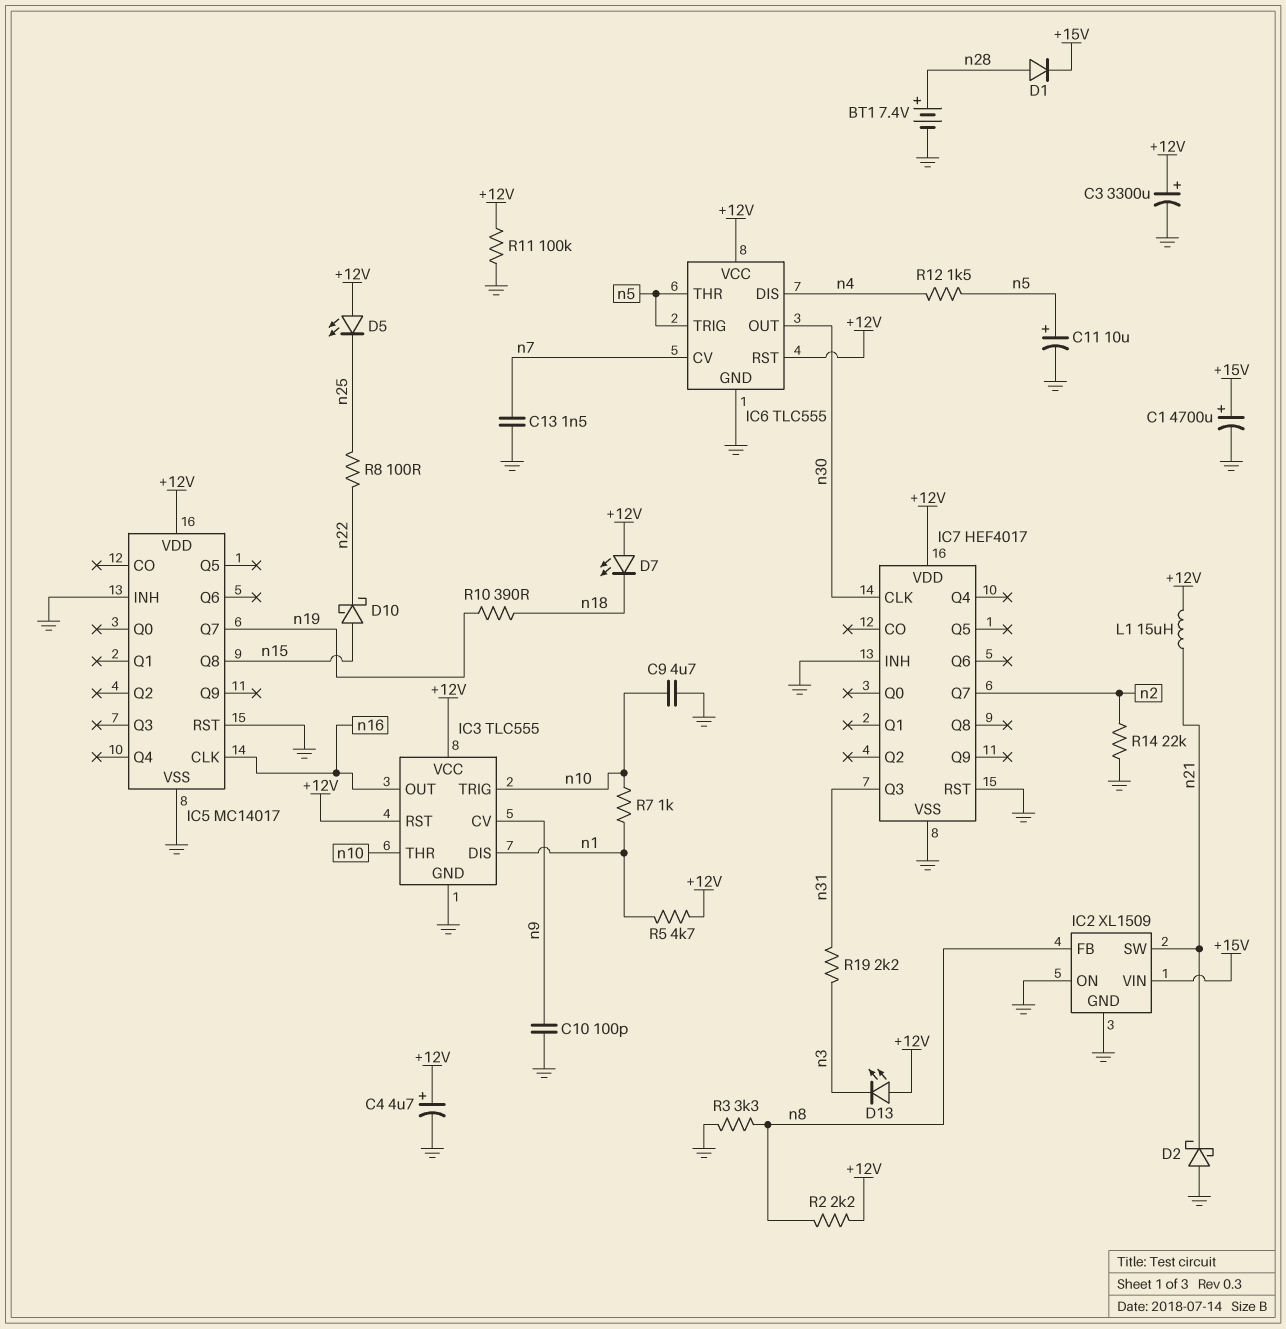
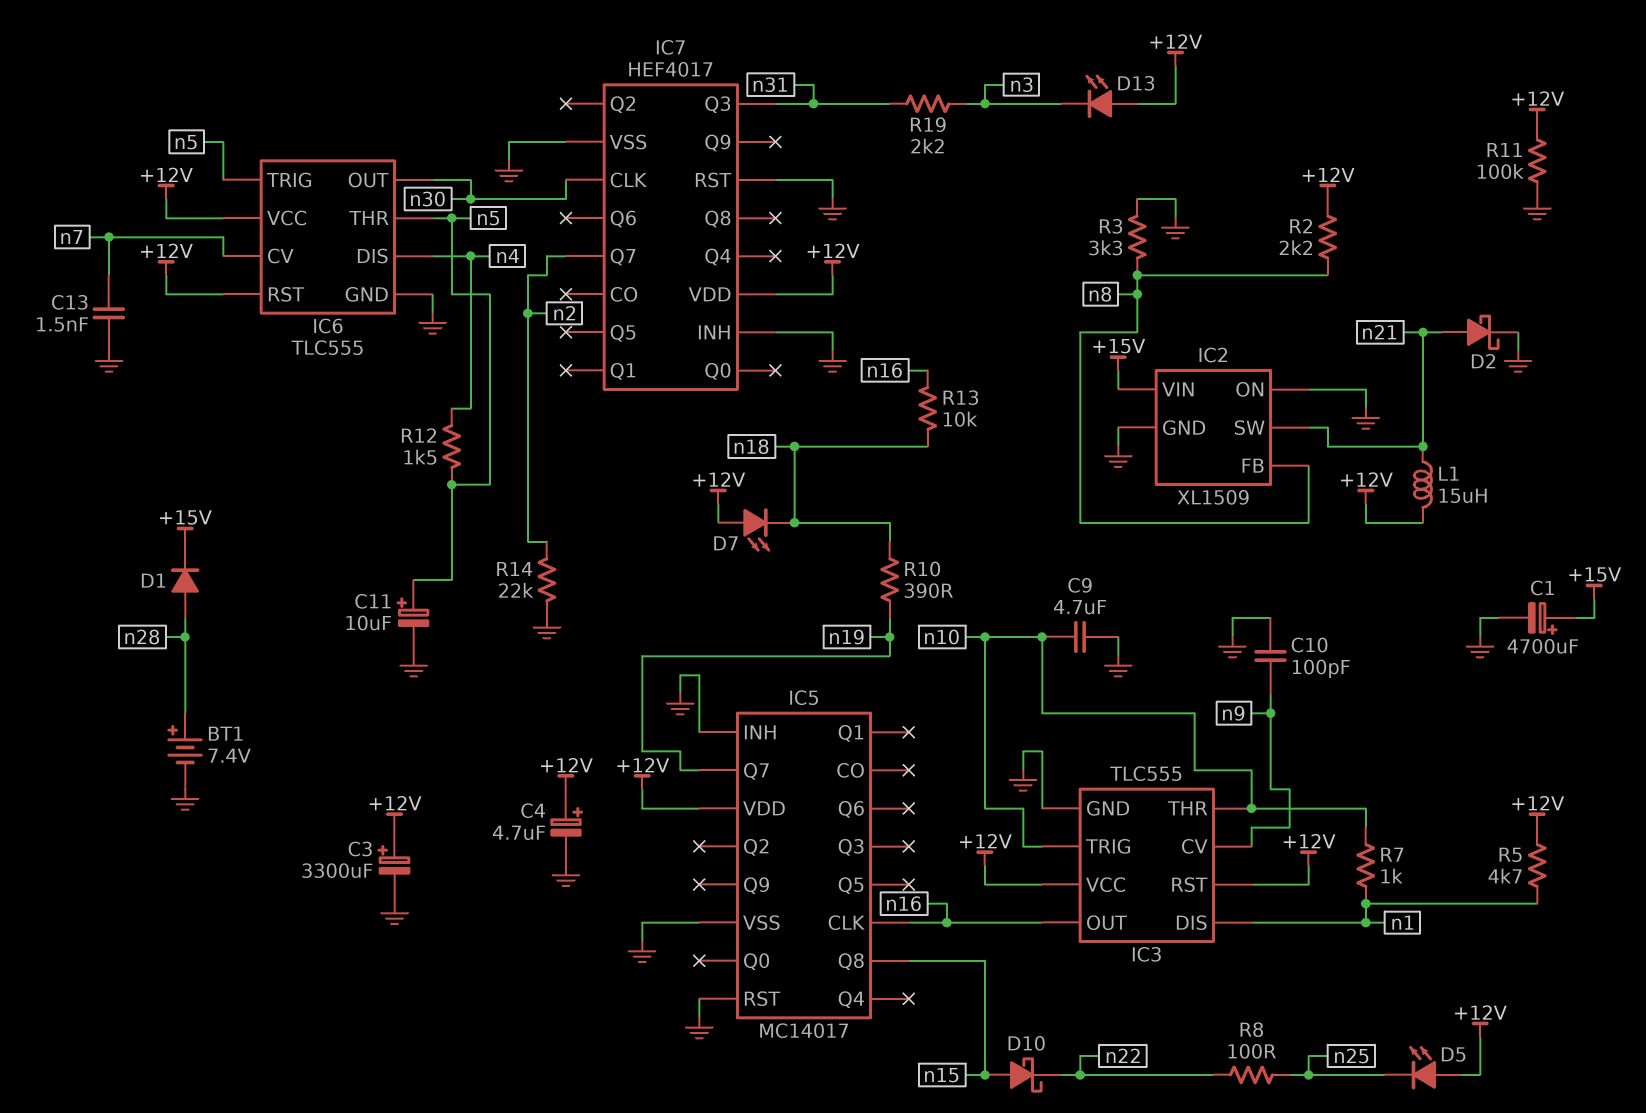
D2: schottky (A GND, K n21) -> schottky (A n21, K GND)
R13: none -> 10k (n16, n18)

